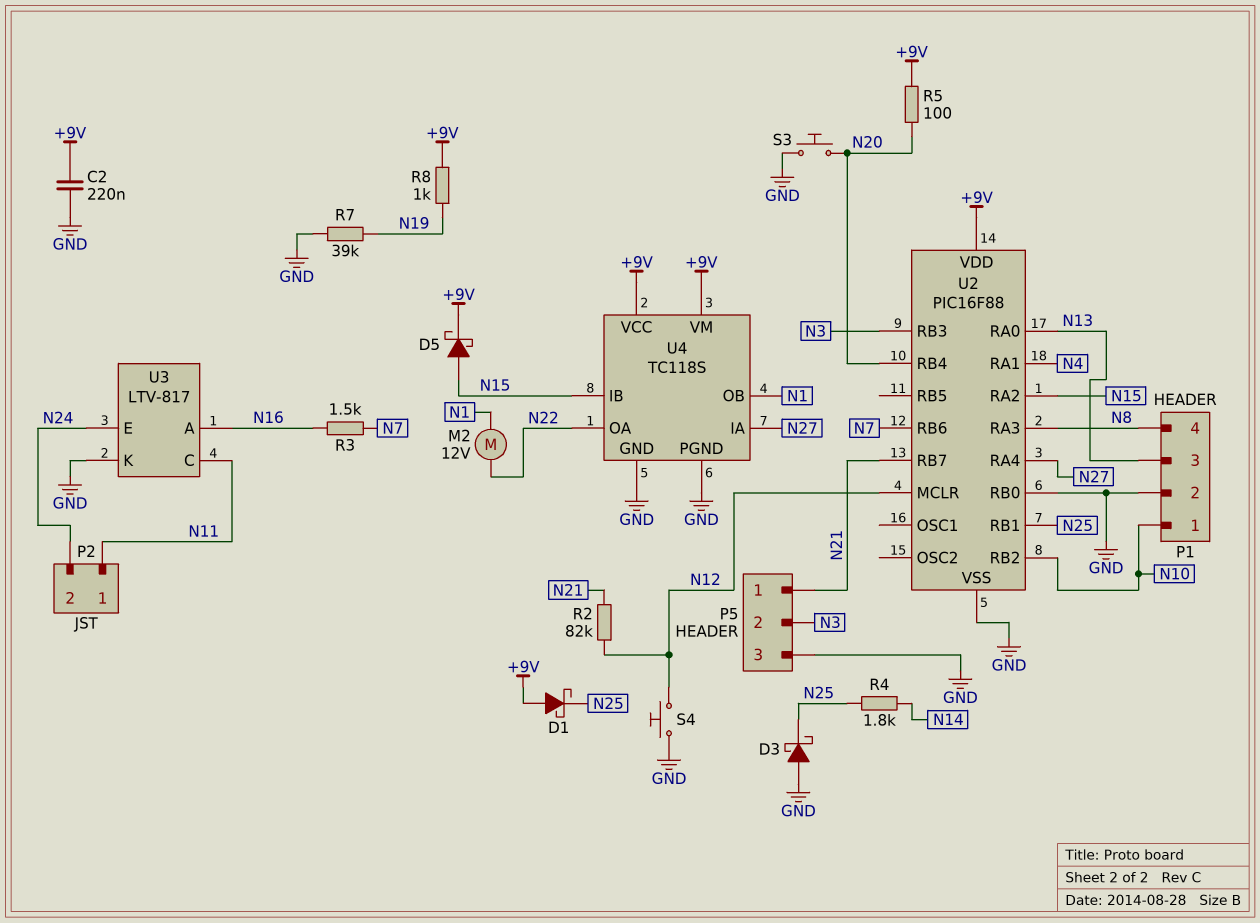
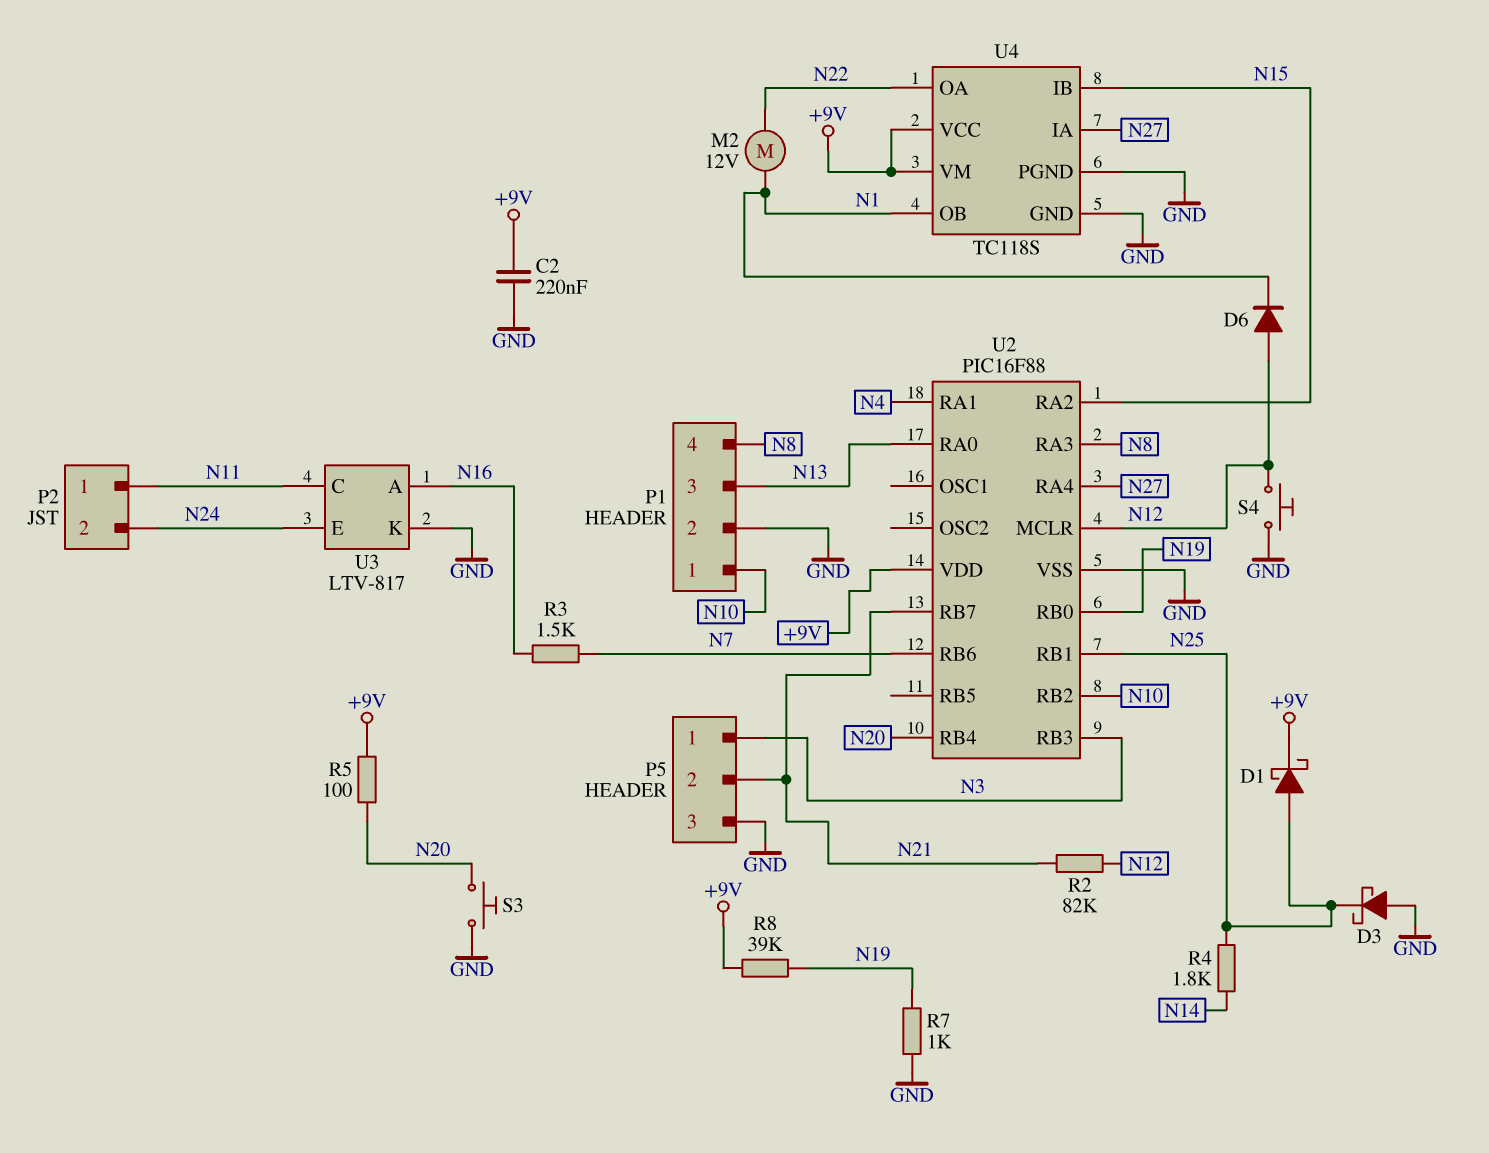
D1: schottky (A +9V, K N25) -> schottky (A N25, K +9V)
D5: schottky (A N15, K +9V) -> none
D6: none -> diode (A N12, K N1)
P5 pin 1: N21 -> N3
P5 pin 2: N3 -> N21
R7: 39k (GND, N19) -> 1k (GND, N19)
R8: 1k (+9V, N19) -> 39k (+9V, N19)
U2 pin RB0: GND -> N19

